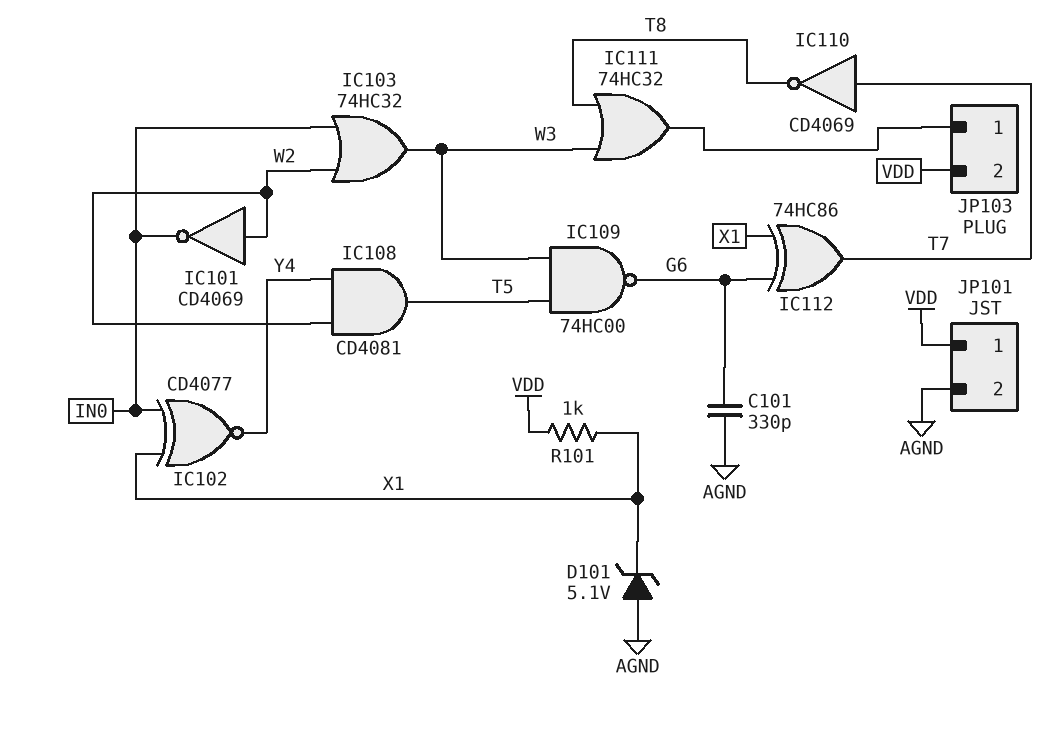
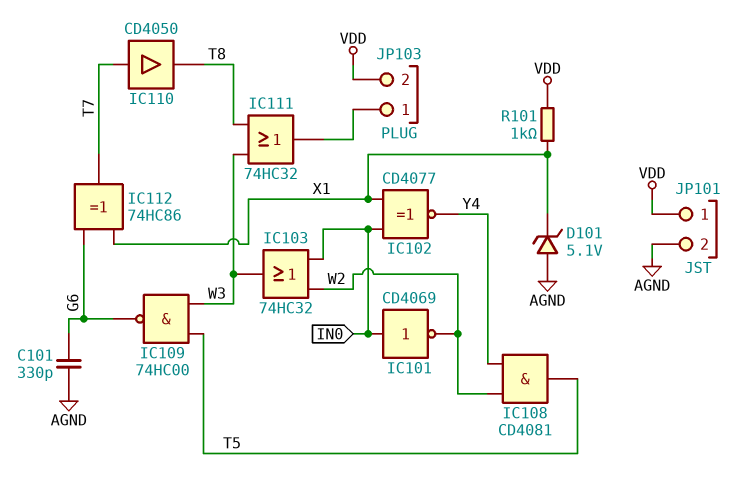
IC101: NOT CD4069 (in W2, out IN0) -> NOT CD4069 (in IN0, out W2)
IC110: NOT CD4069 (in T7, out T8) -> buffer CD4050 (in T7, out T8)

